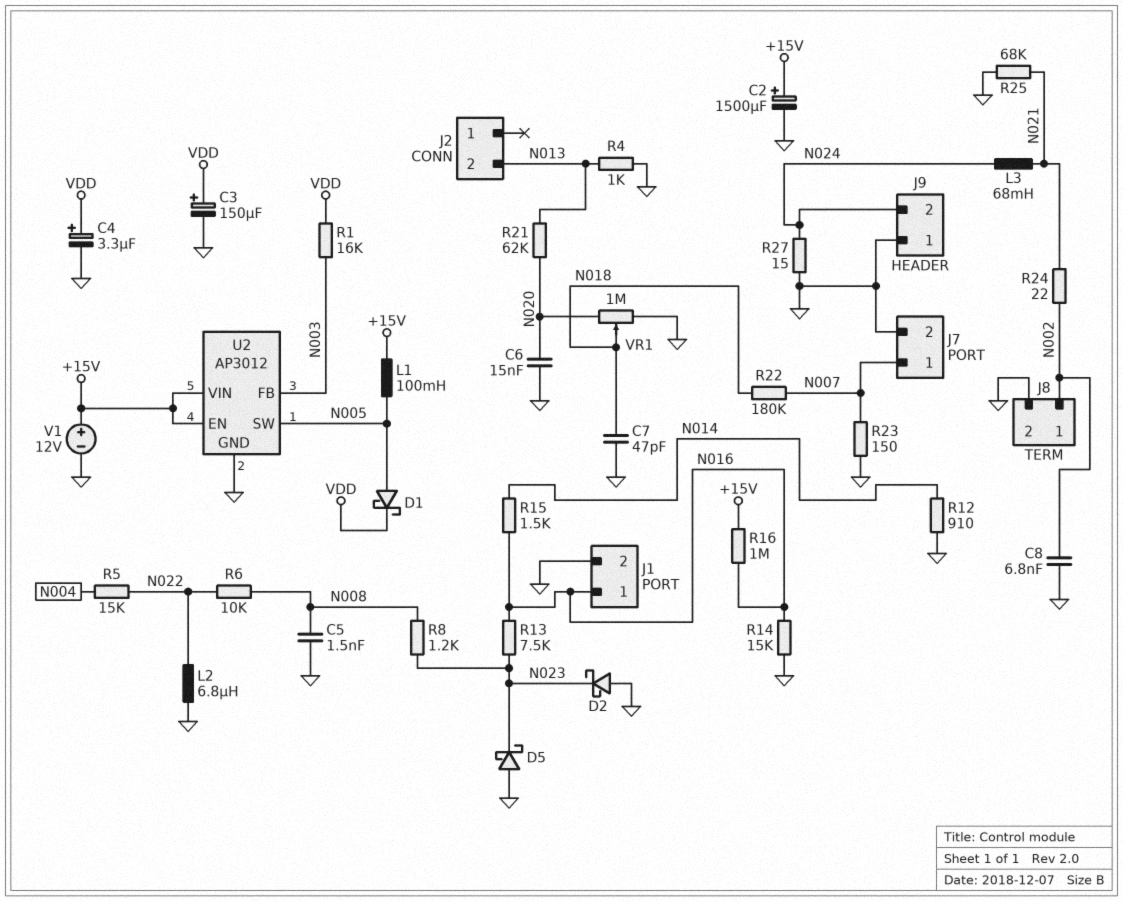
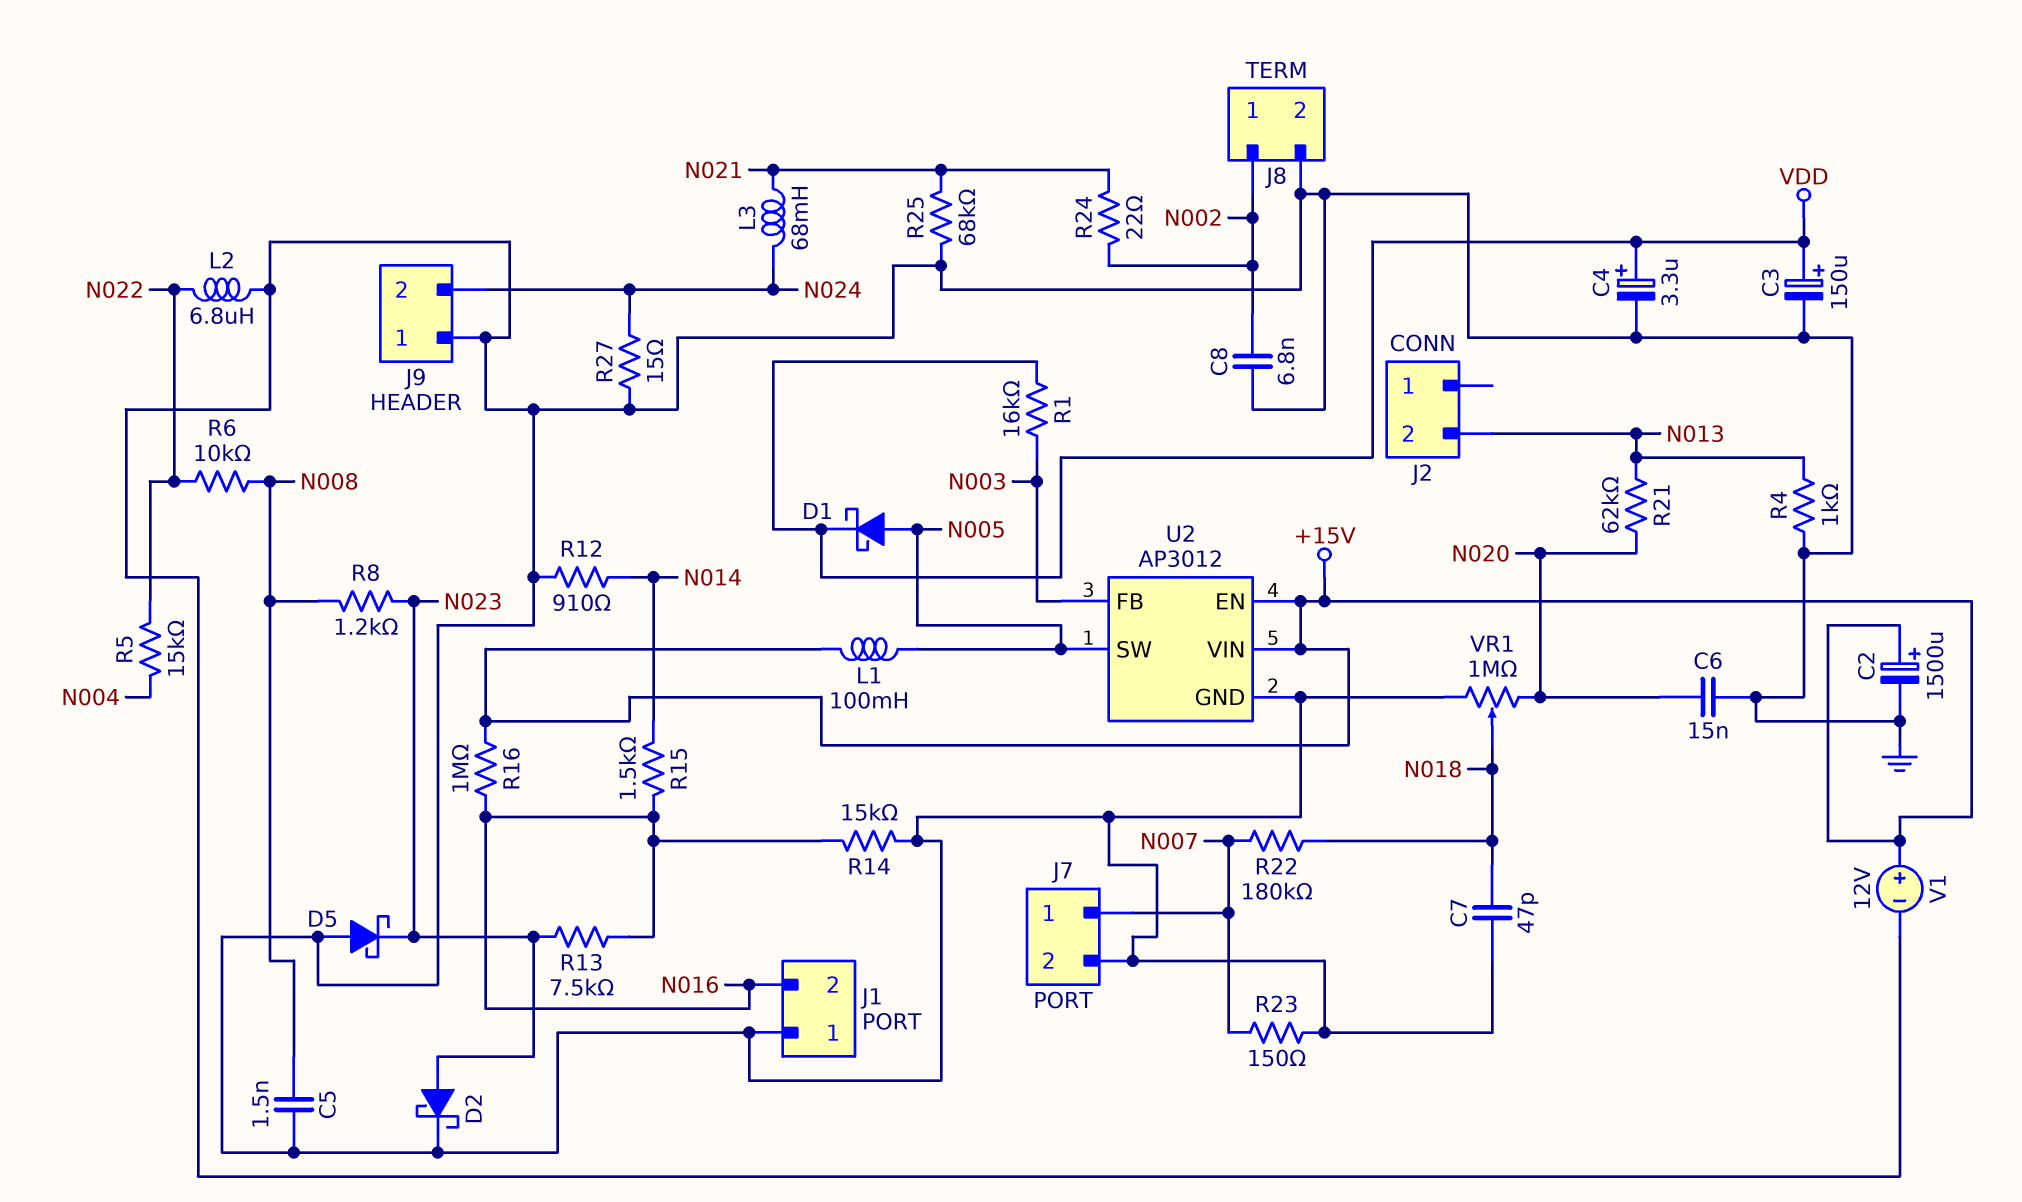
D2: schottky (A GND, K N023) -> schottky (A N023, K GND)
J1 pin 1: N016 -> GND
J1 pin 2: GND -> N016

